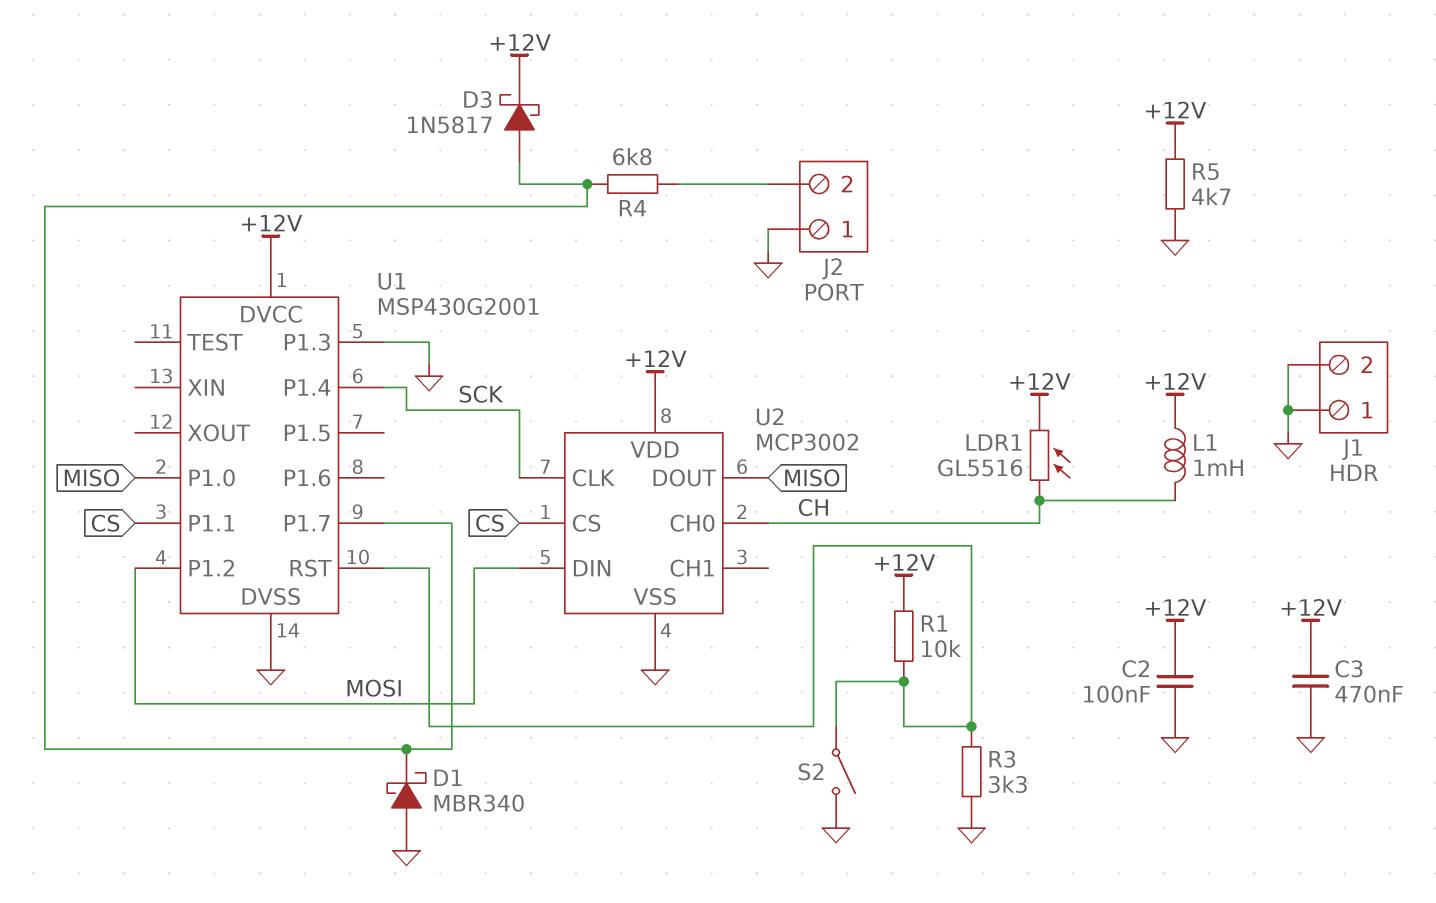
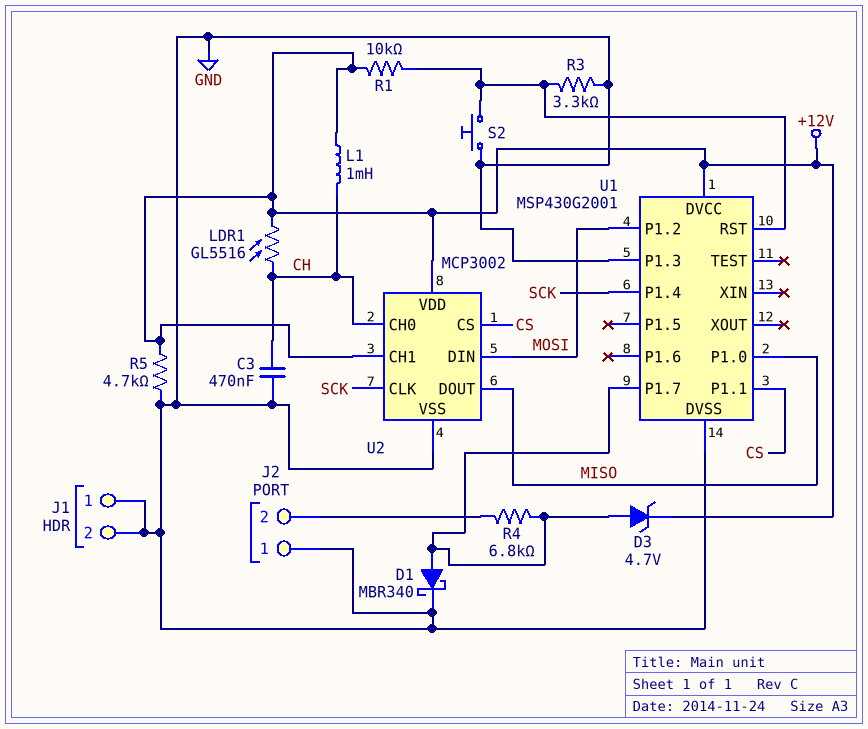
C2: 100nF (+12V, GND) -> none
C3: 470nF (+12V, GND) -> 470nF (CH, GND)
D1: schottky MBR340 (A GND, K U1/P1.7) -> schottky MBR340 (A U1/P1.7, K GND)
D3: schottky 1N5817 (A U1/P1.7, K +12V) -> zener 4.7V (A U1/P1.7, K +12V)
S2: switch (GND, U1/RST) -> button (GND, U1/RST)
U2 pin CH1: none -> +12V

